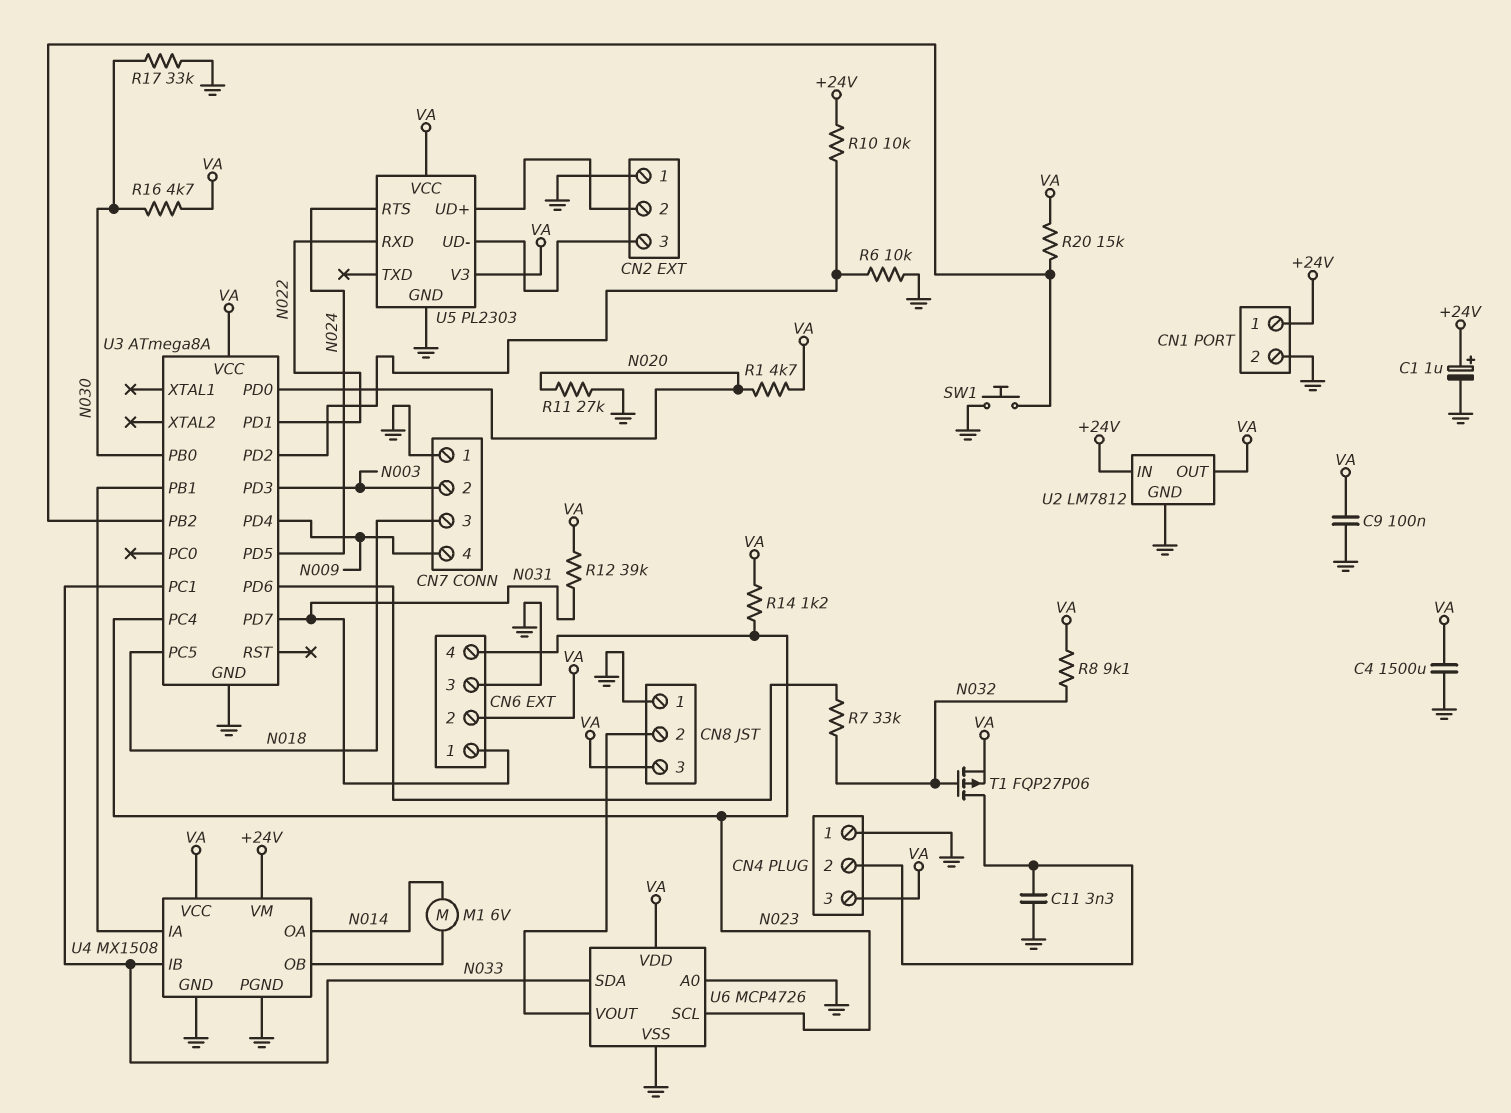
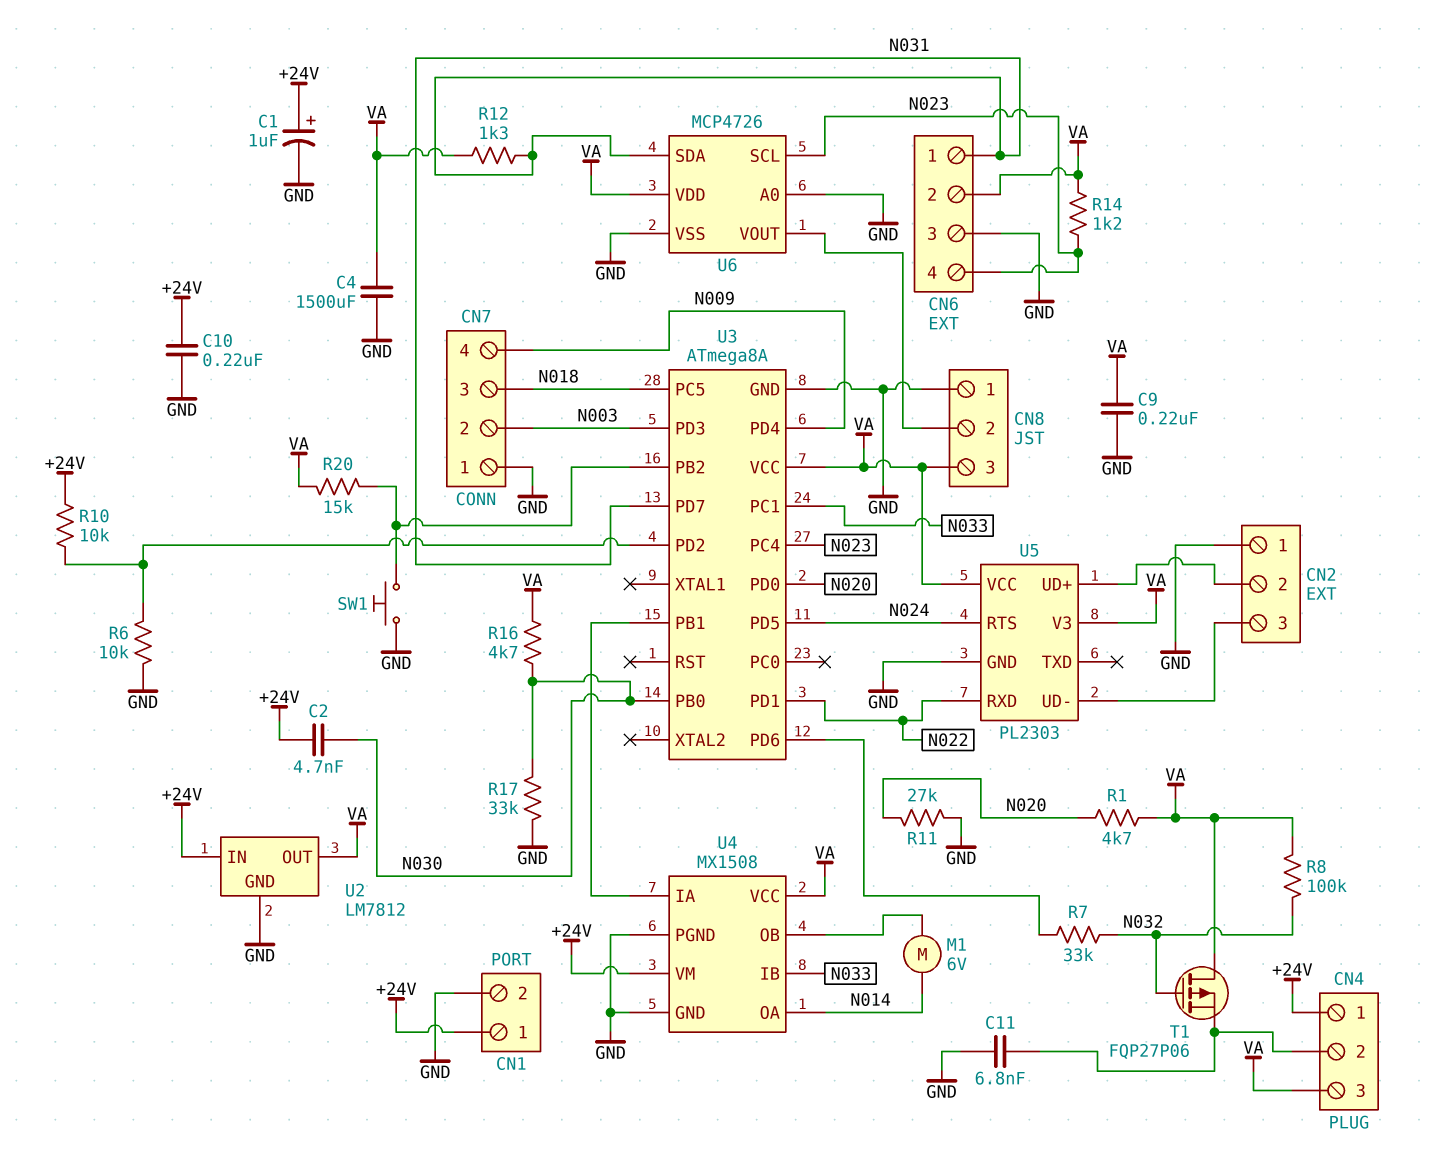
C2: none -> 4.7nF (+24V, N030)
C9: 100nF (GND, VA) -> 220nF (GND, VA)
C10: none -> 220nF (+24V, GND)
C11: 3.3nF (CN4/2, GND) -> 6.8nF (CN4/2, GND)
CN4 pin 1: GND -> +24V
R8: 9.1k (N032, VA) -> 100k (N032, VA)
R12: 39k (N031, VA) -> 1.3k (N031, VA)
T1: PMOS FQP27P06 (G N032, D CN4/2, S VA) -> PMOS FQP27P06 (G N032, D VA, S CN4/2)
U6 pin SDA: N033 -> N031

